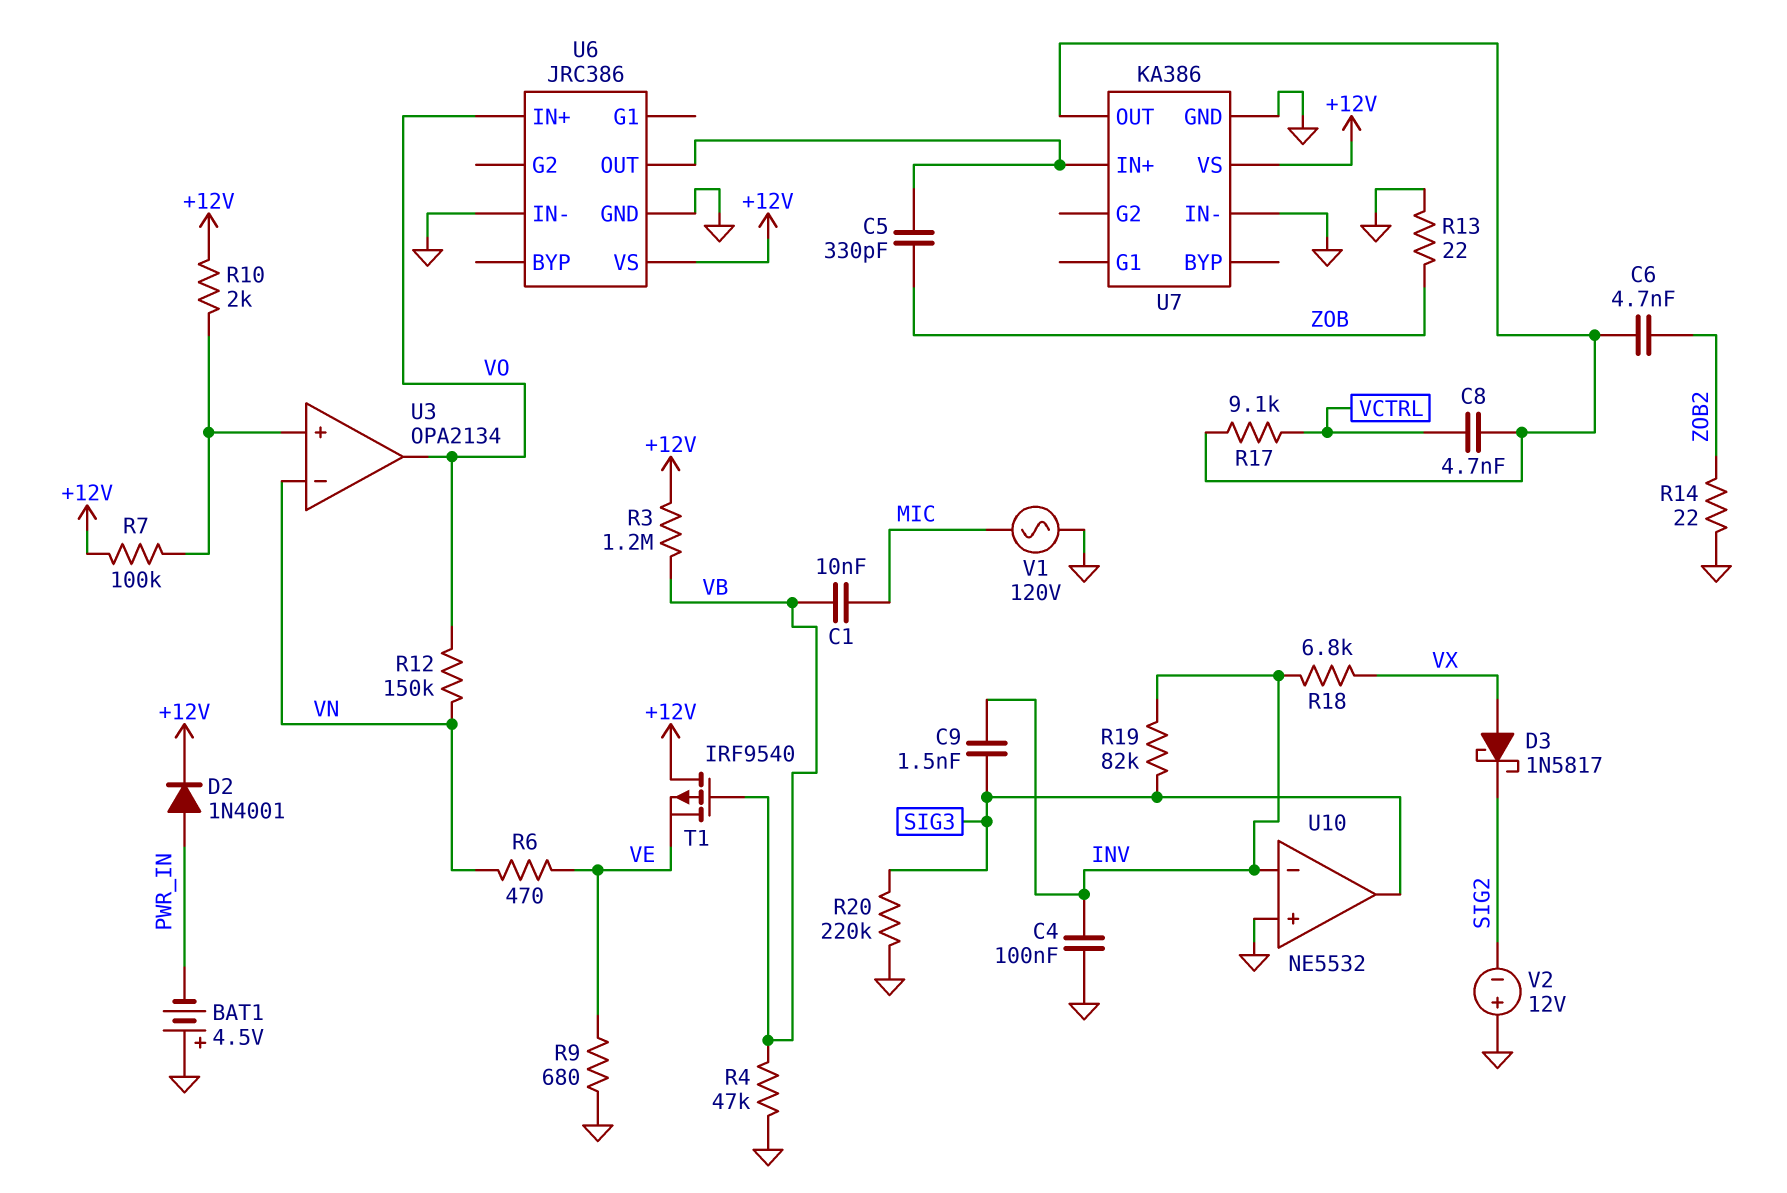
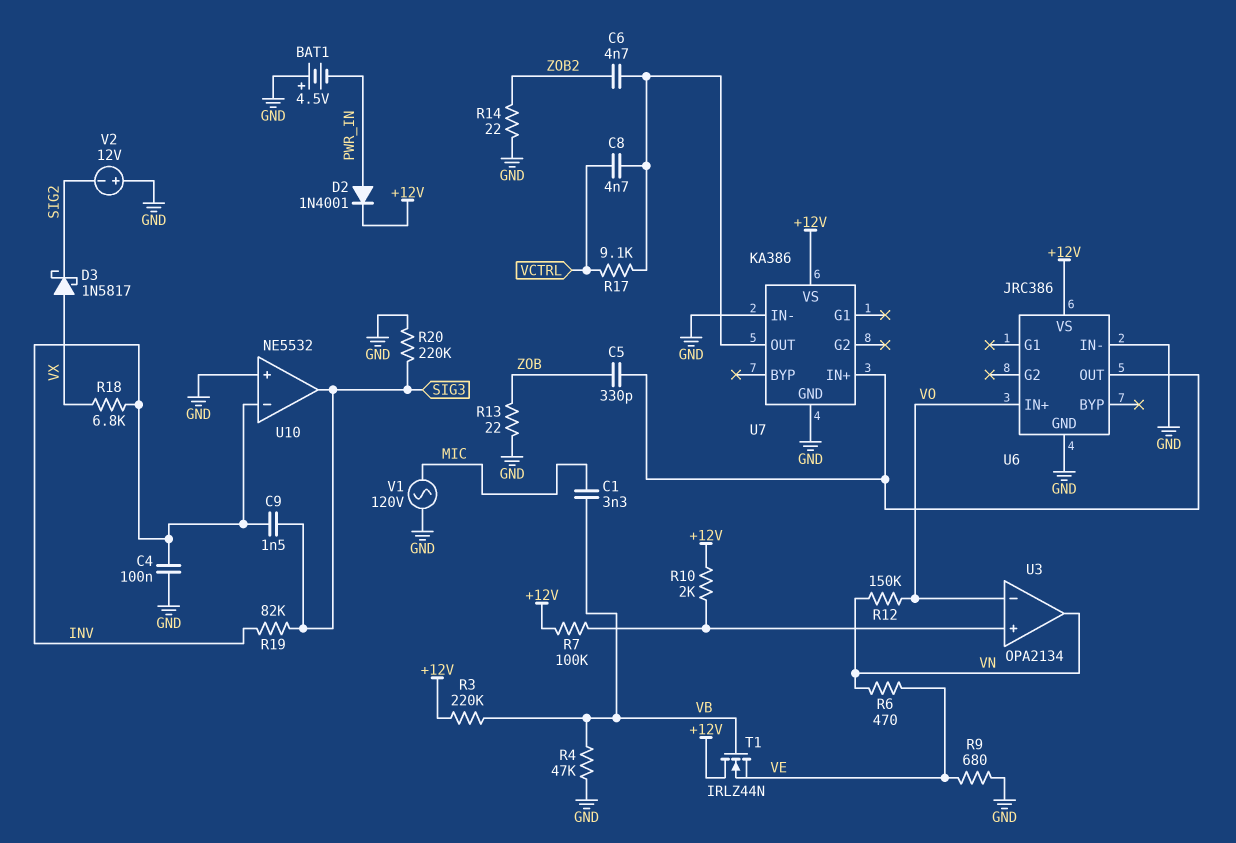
C1: 10nF (MIC, VB) -> 3.3nF (MIC, VB)
R3: 1.2M (+12V, VB) -> 220k (+12V, VB)
T1: PMOS IRF9540 (G VB, D +12V, S VE) -> NMOS IRLZ44N (G VB, D +12V, S VE)
U3 pin in-: VN -> VO
U3 pin out: VO -> VN

